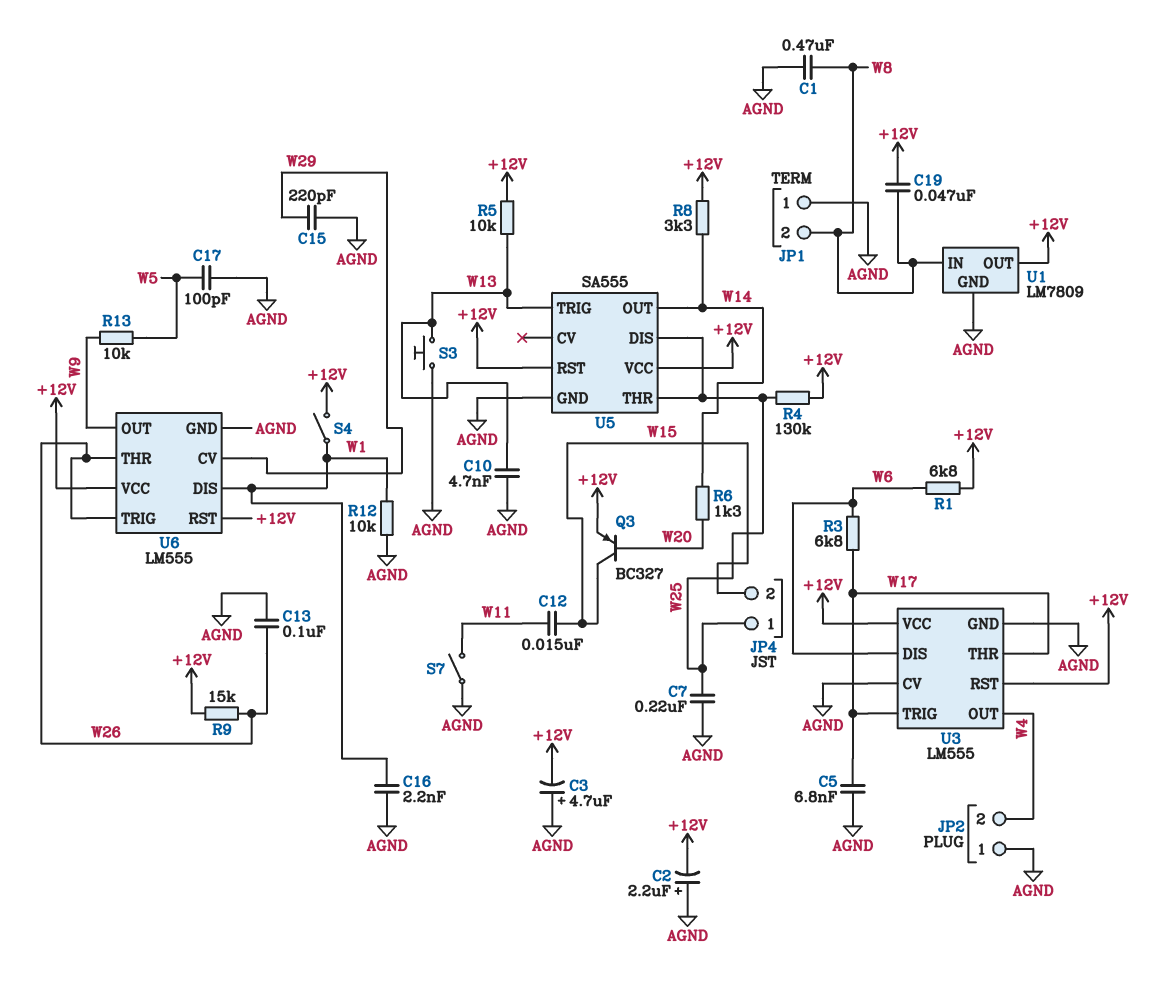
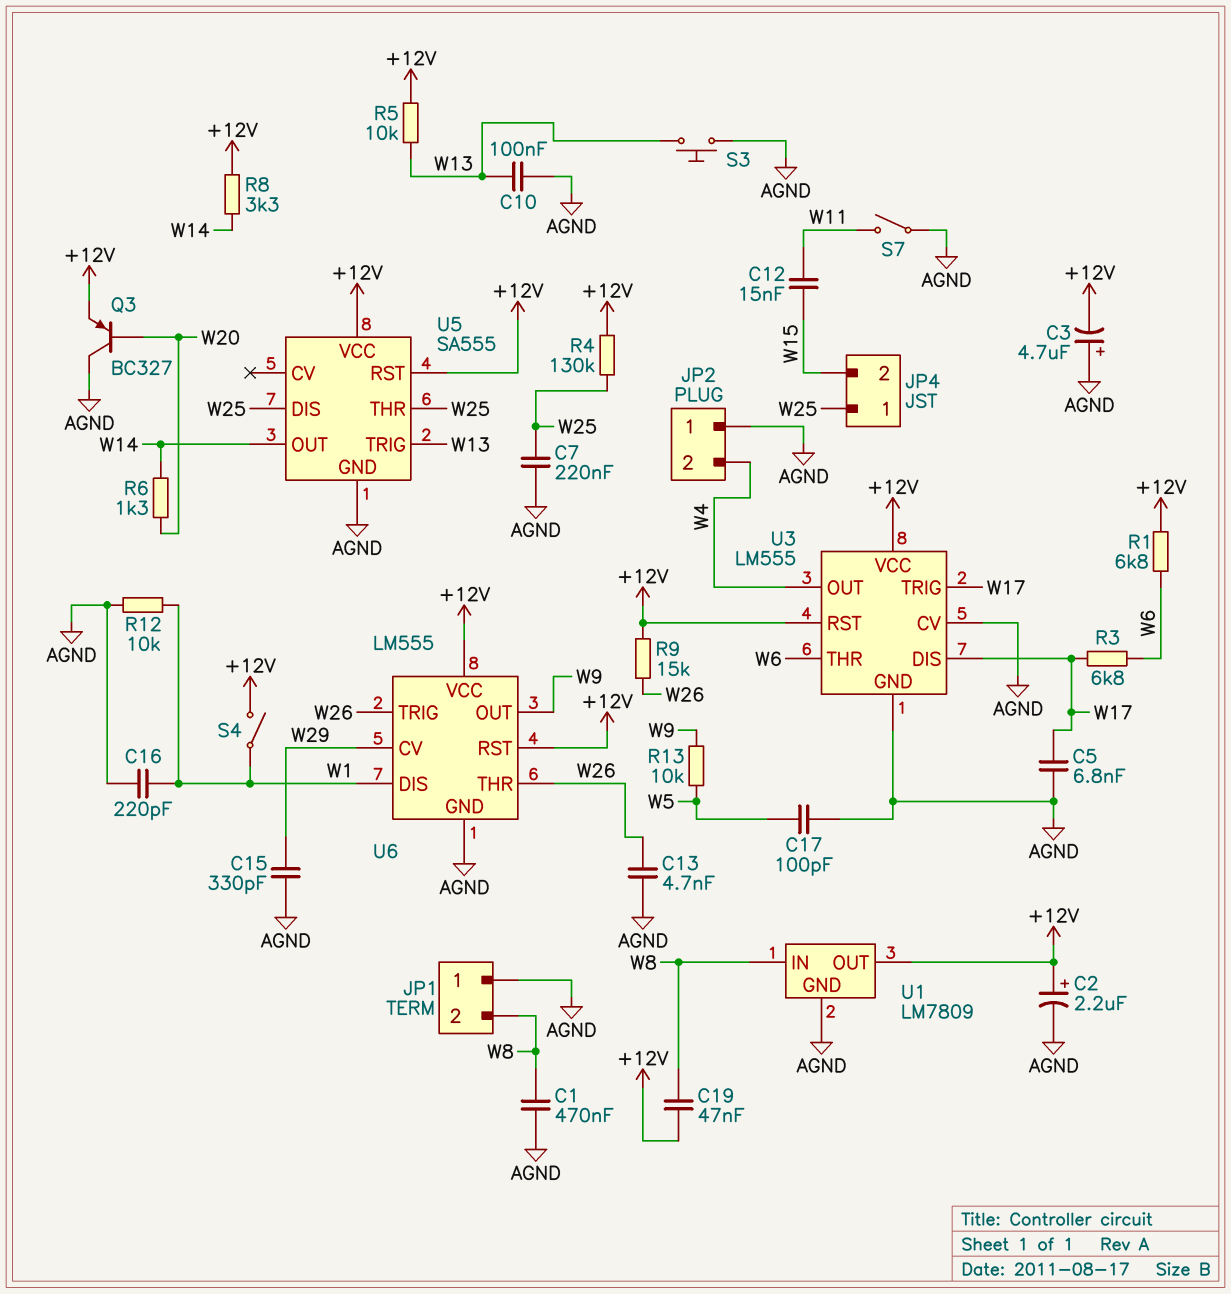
C2: 2.2uF (plus AGND, minus +12V) -> 2.2uF (plus +12V, minus AGND)
C10: 4.7nF (AGND, W13) -> 100nF (AGND, W13)
C13: 100nF (AGND, W26) -> 4.7nF (AGND, W26)
C15: 220pF (AGND, W29) -> 330pF (AGND, W29)
C16: 2.2nF (AGND, W1) -> 220pF (AGND, W1)
Q3: PNP BC327 (B W20, C W15, E +12V) -> PNP BC327 (B W20, C AGND, E +12V)
U3 pin DIS: W6 -> W17
U3 pin THR: W17 -> W6

